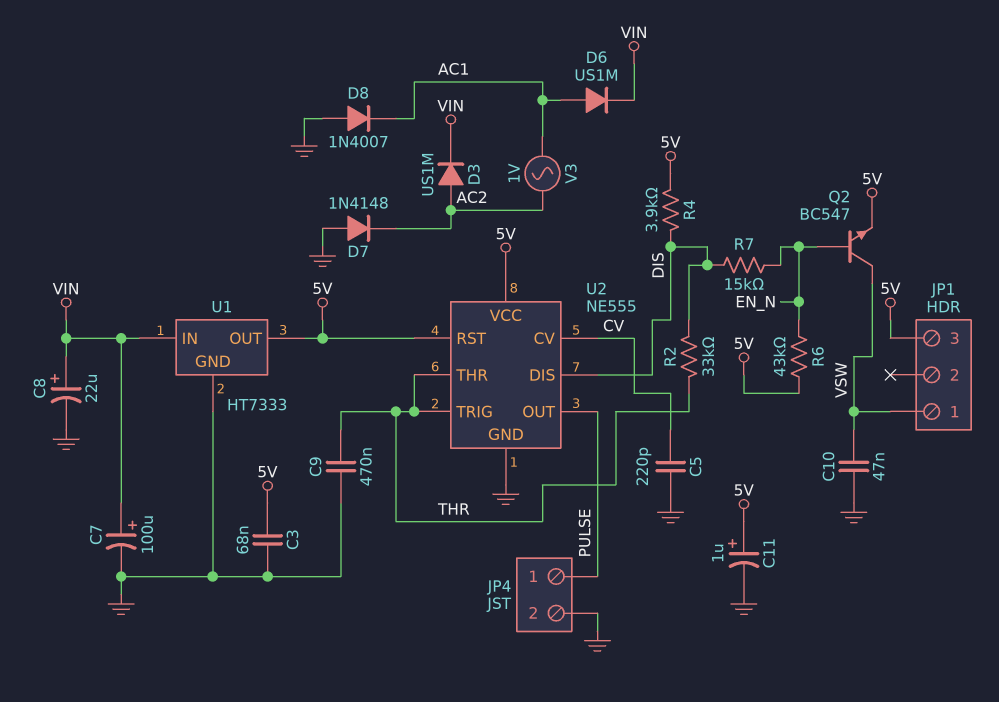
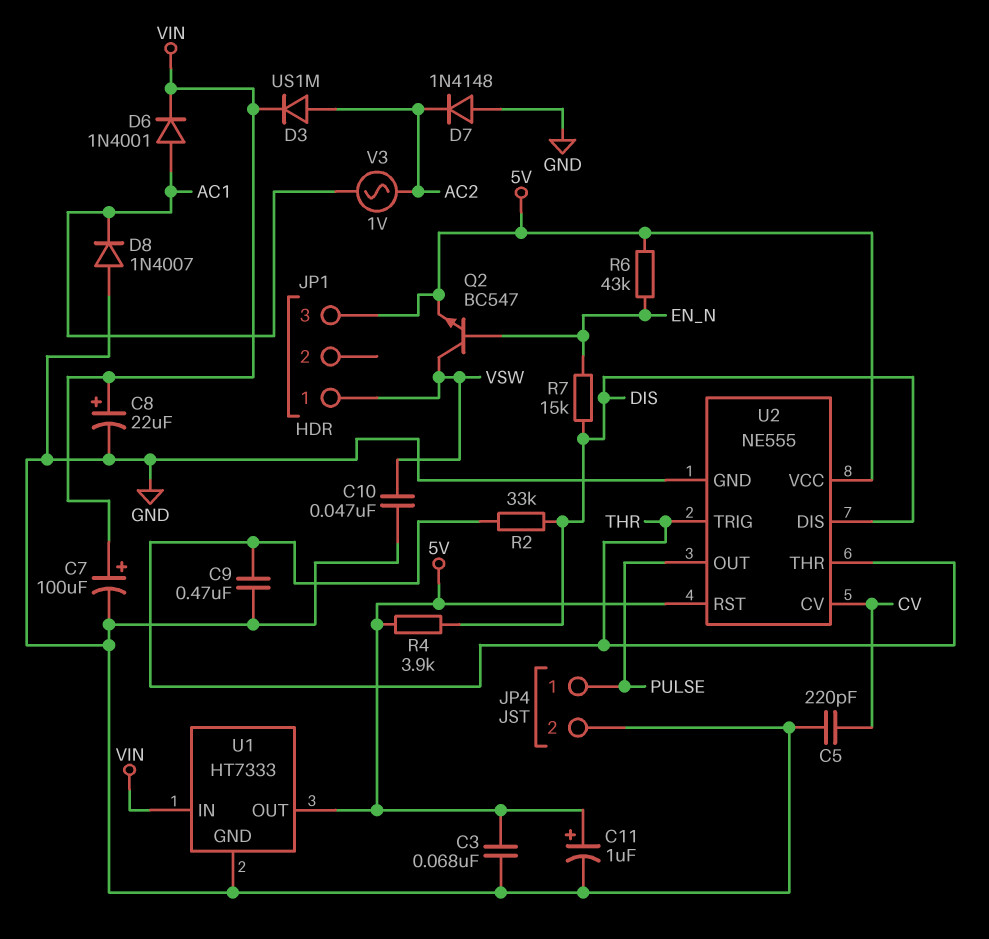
D6: diode US1M (A AC1, K VIN) -> diode 1N4001 (A AC1, K VIN)

